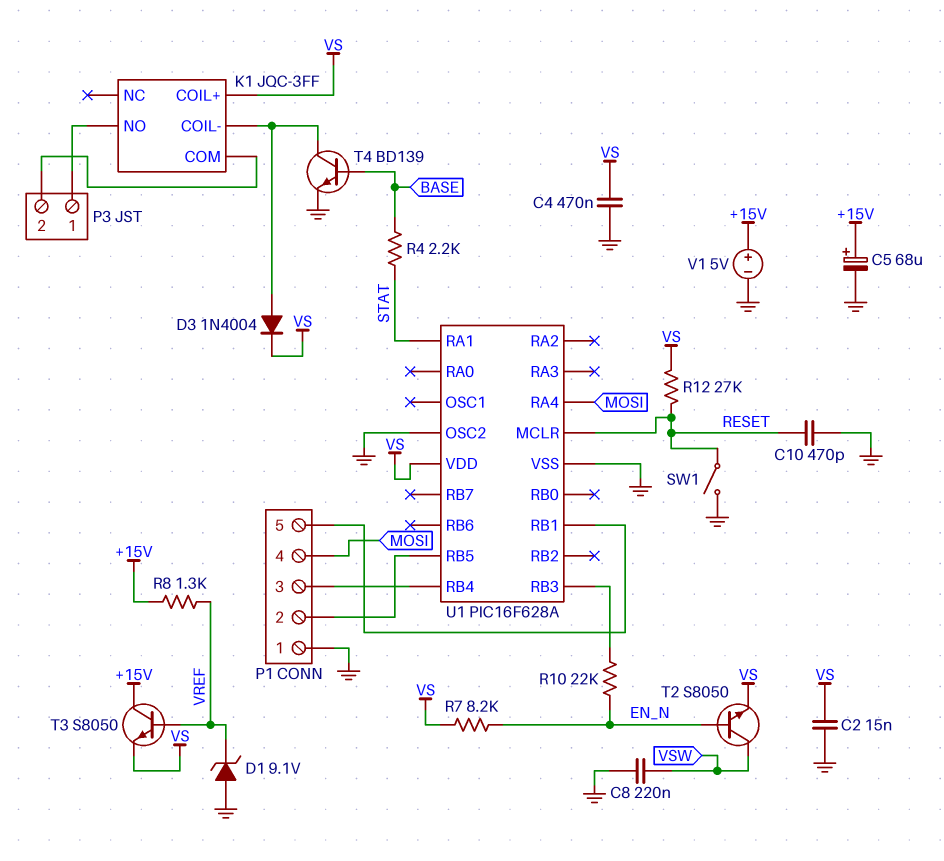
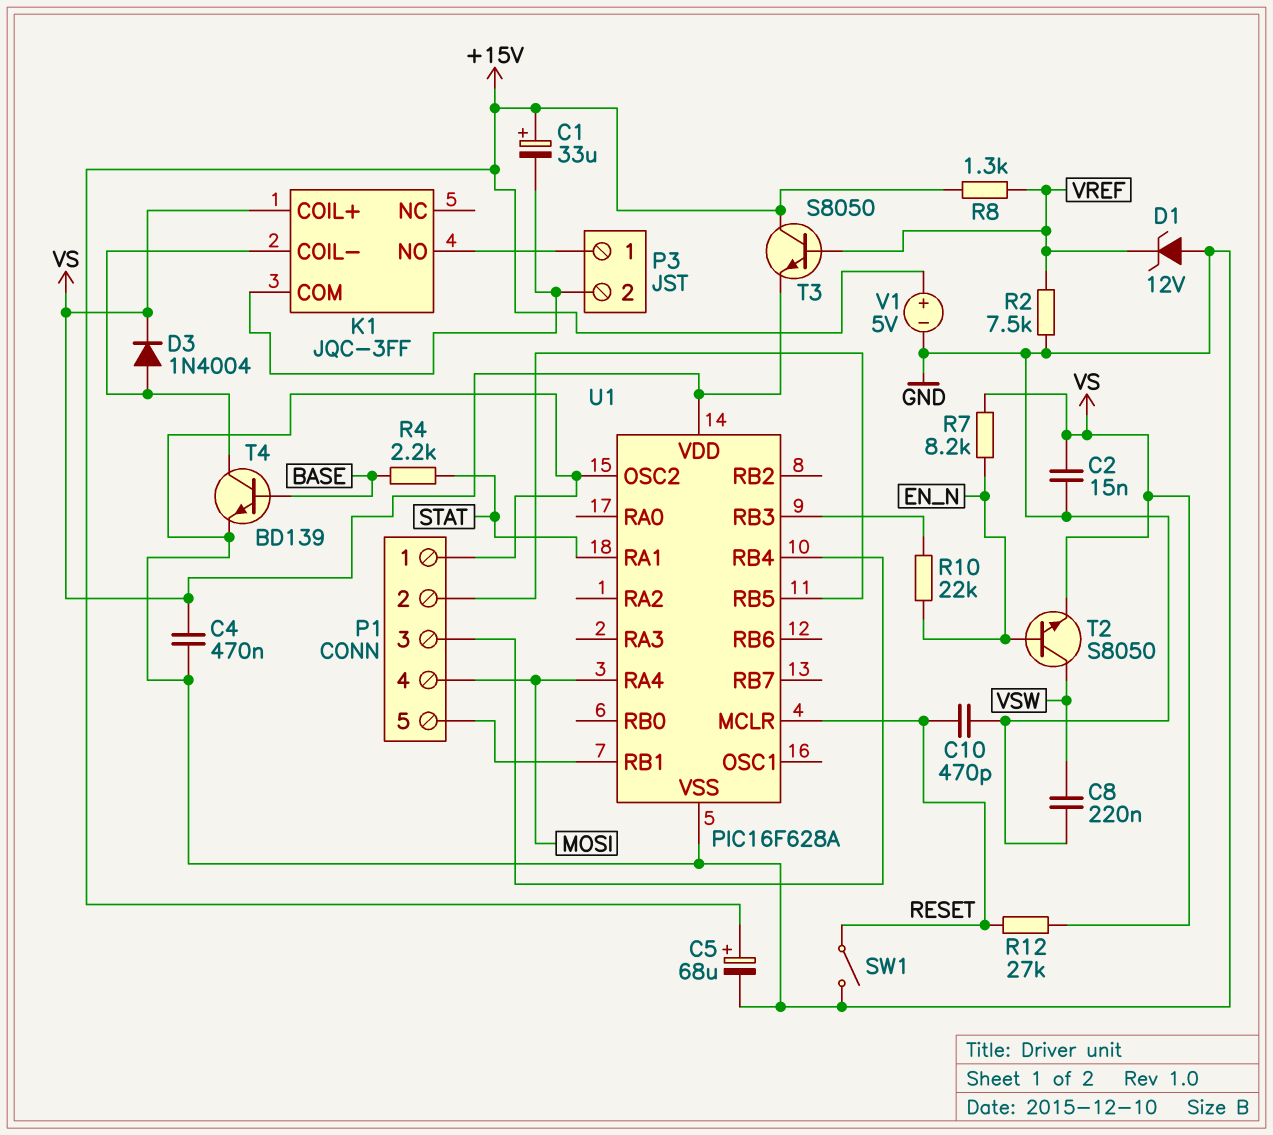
C1: none -> 33uF (plus +15V, minus K1/COM)
D1: zener 9.1V (A GND, K VREF) -> zener 12V (A GND, K VREF)
R2: none -> 7.5k (GND, VREF)

